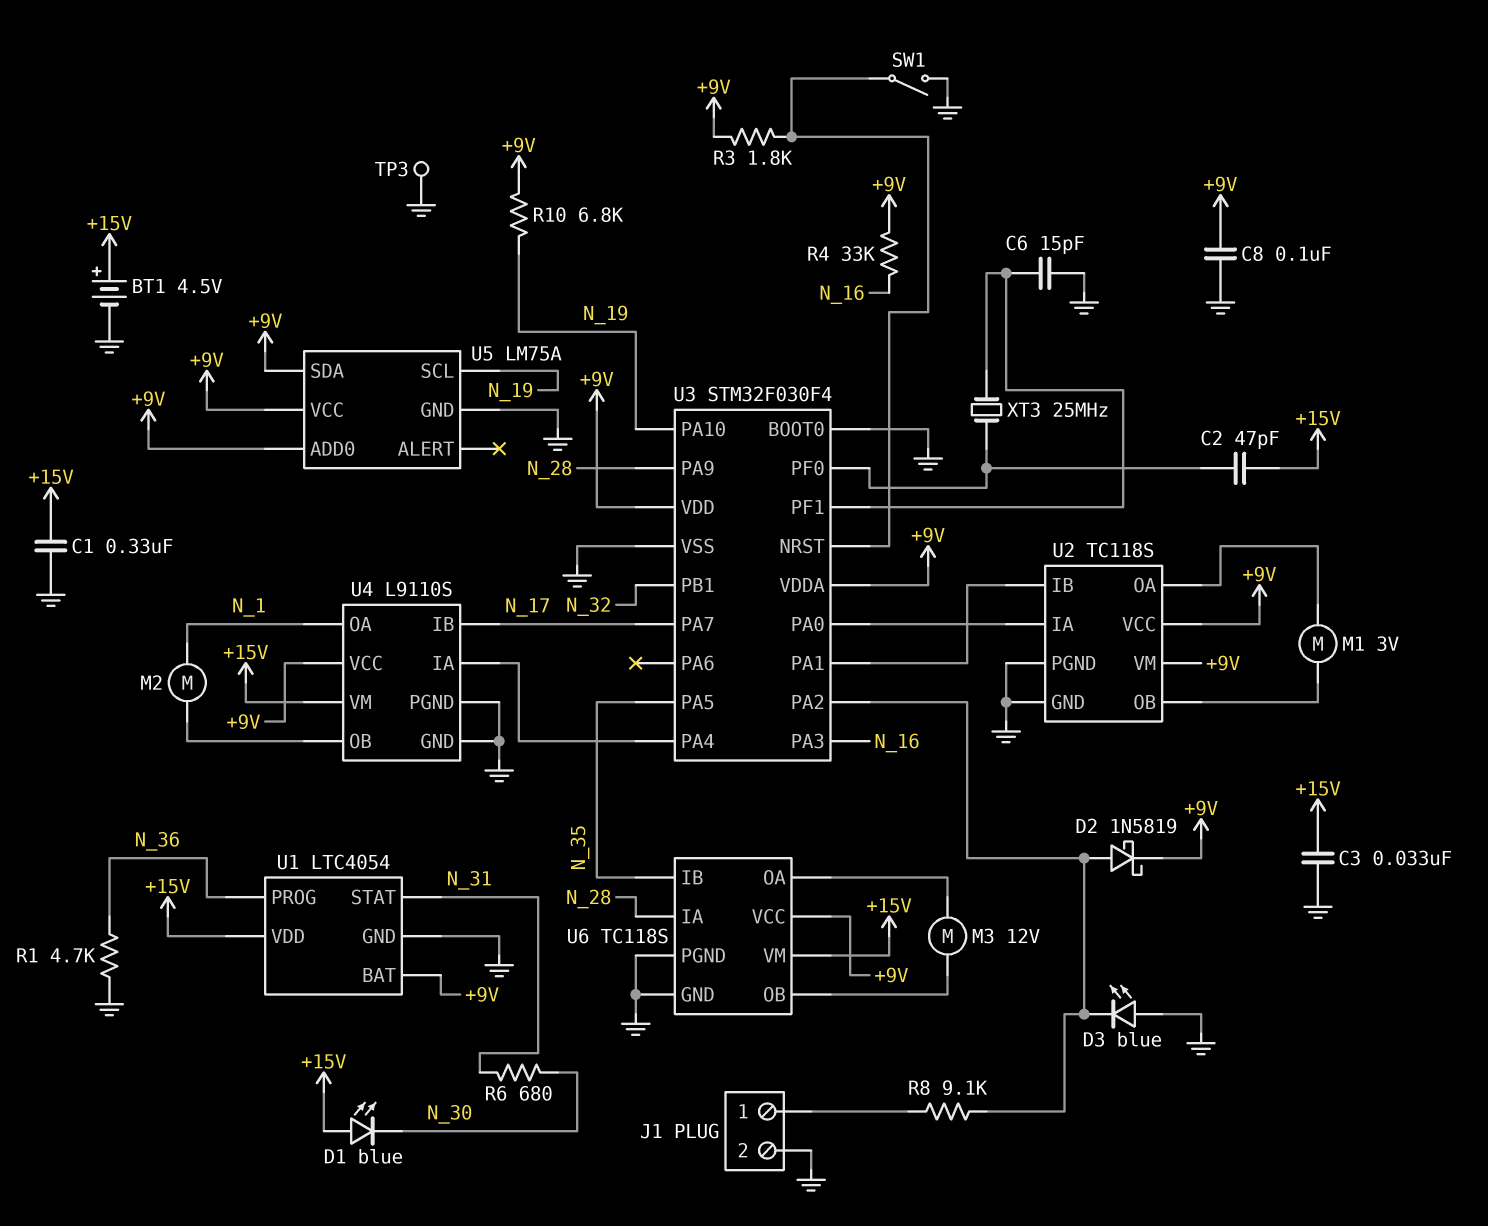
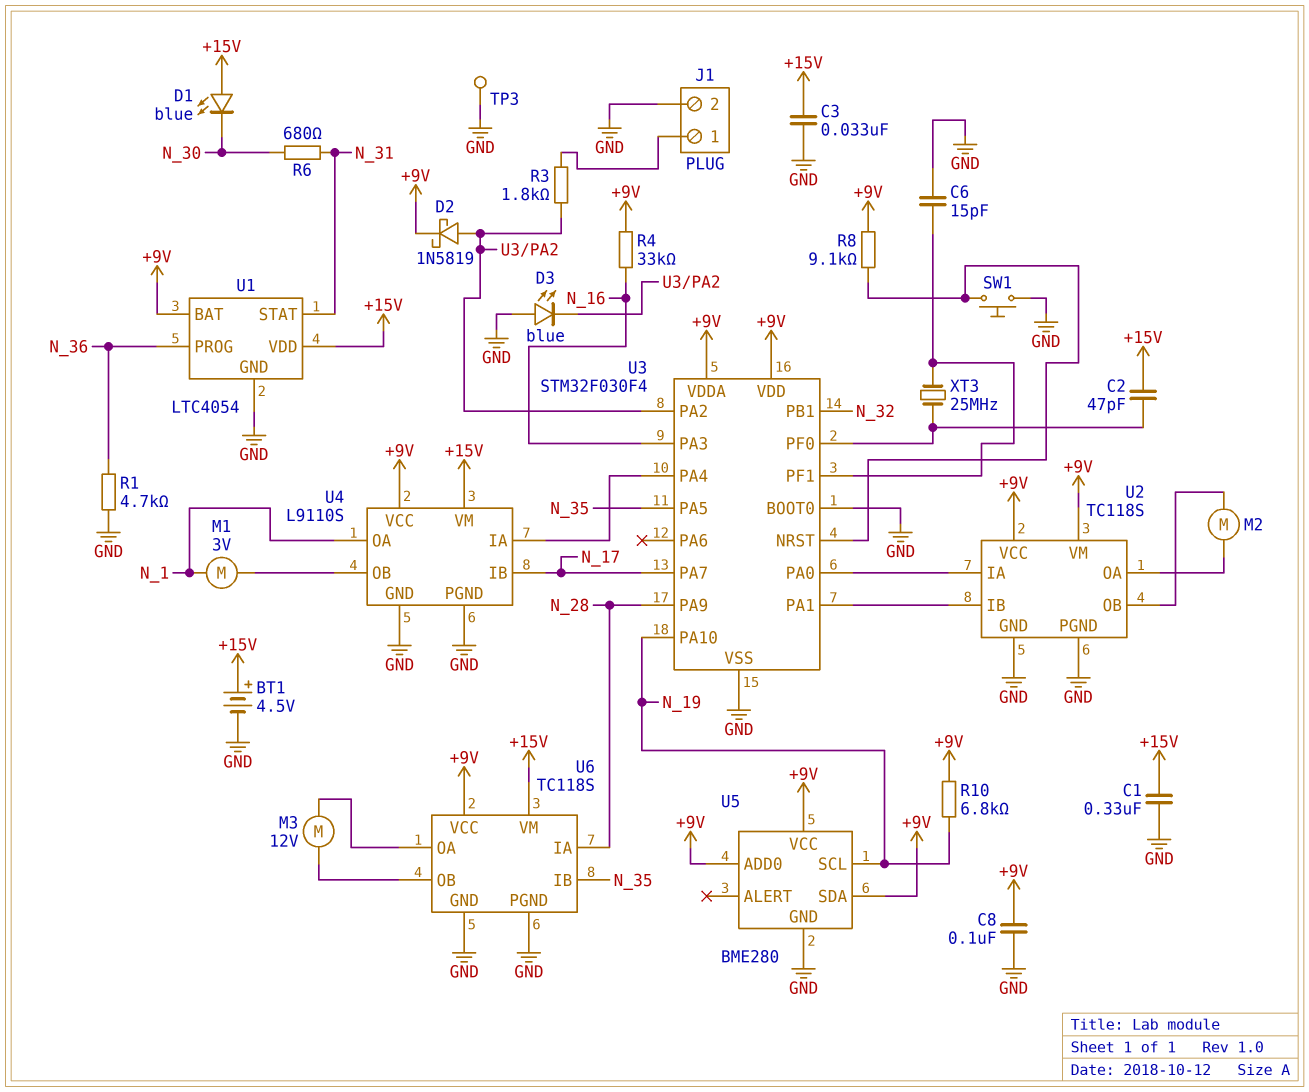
M1: motor 3V (U2/OA, U2/OB) -> motor 3V (N_1, U4/OB)
M2: motor (N_1, U4/OB) -> motor (U2/OA, U2/OB)
R3: 1.8k (+9V, U3/NRST) -> 1.8k (J1/1, U3/PA2)
R8: 9.1k (J1/1, U3/PA2) -> 9.1k (+9V, U3/NRST)
SW1: switch (GND, U3/NRST) -> button (GND, U3/NRST)
U5: LM75A -> BME280

